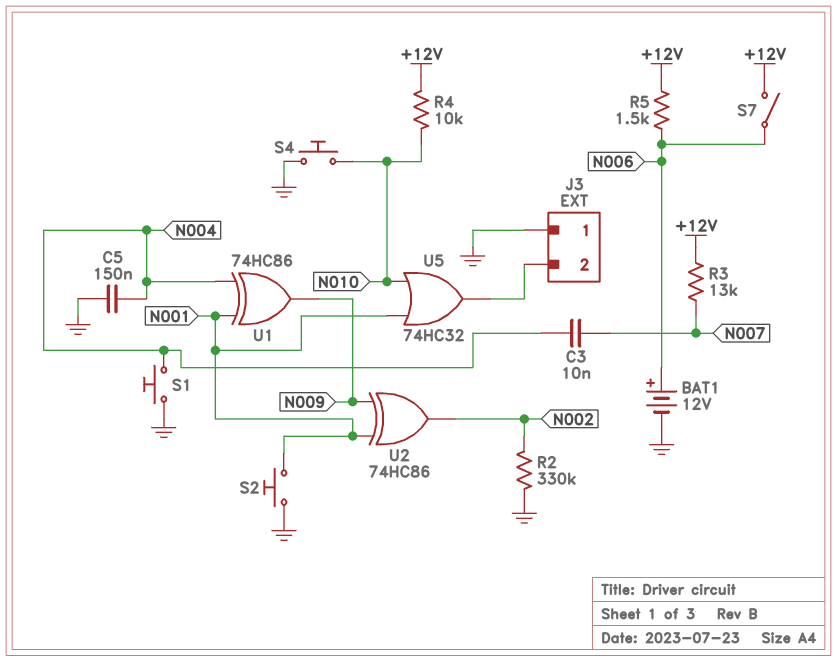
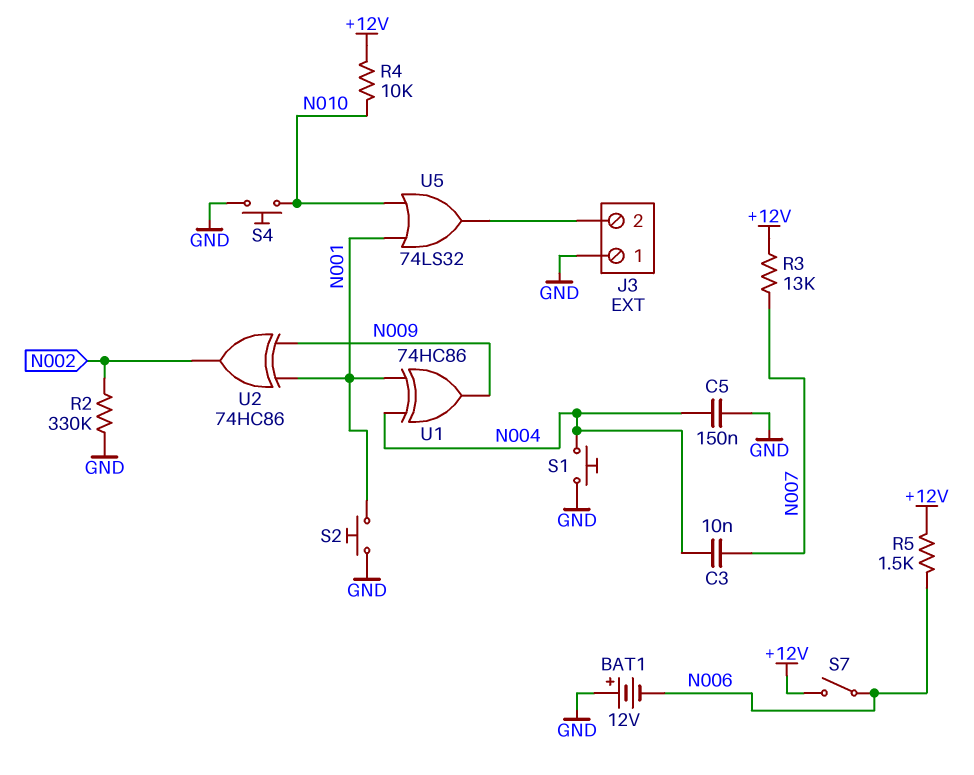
BAT1: 12V (plus N006, minus GND) -> 12V (plus GND, minus N006)
U5: OR 74HC32 (in N001, in N010, out J3/2) -> OR 74LS32 (in N001, in N010, out J3/2)

